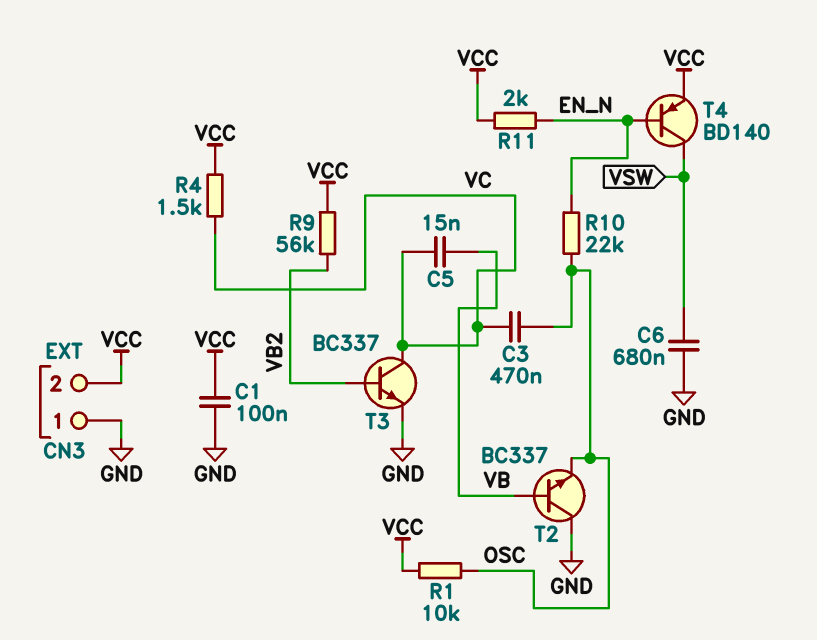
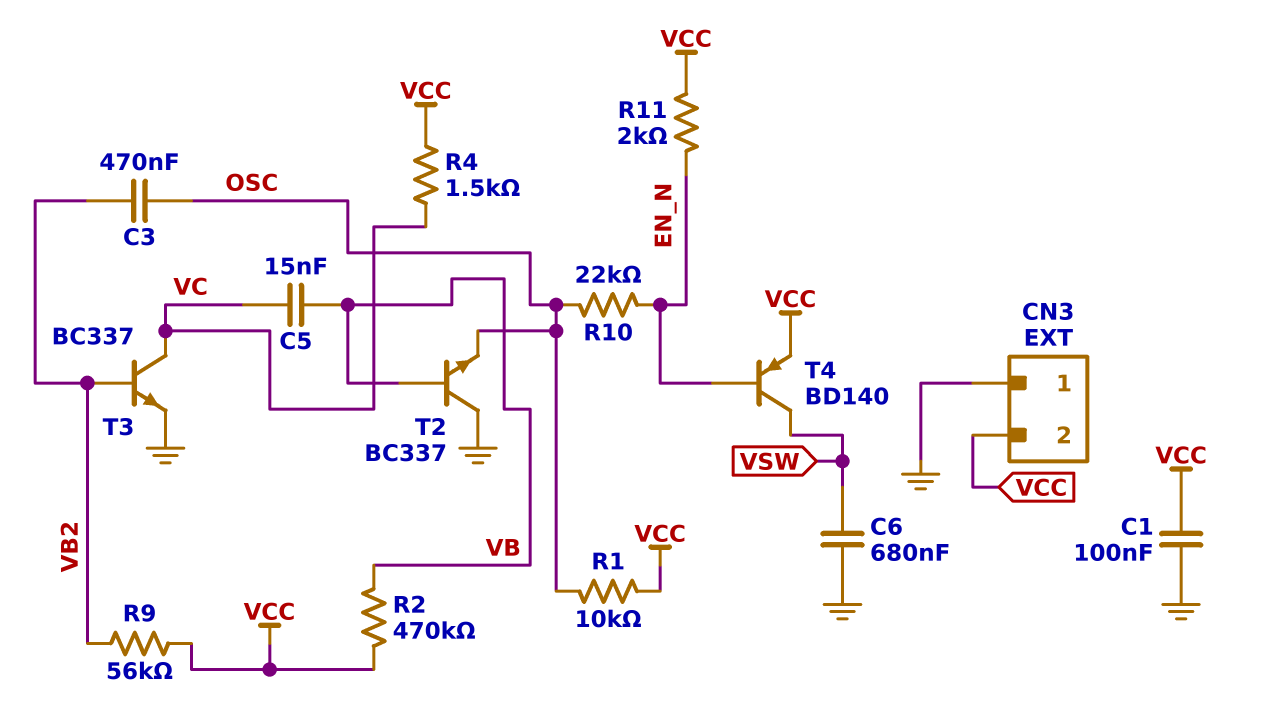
C3: 470nF (OSC, VC) -> 470nF (OSC, VB2)
R2: none -> 470k (VB, VCC)

